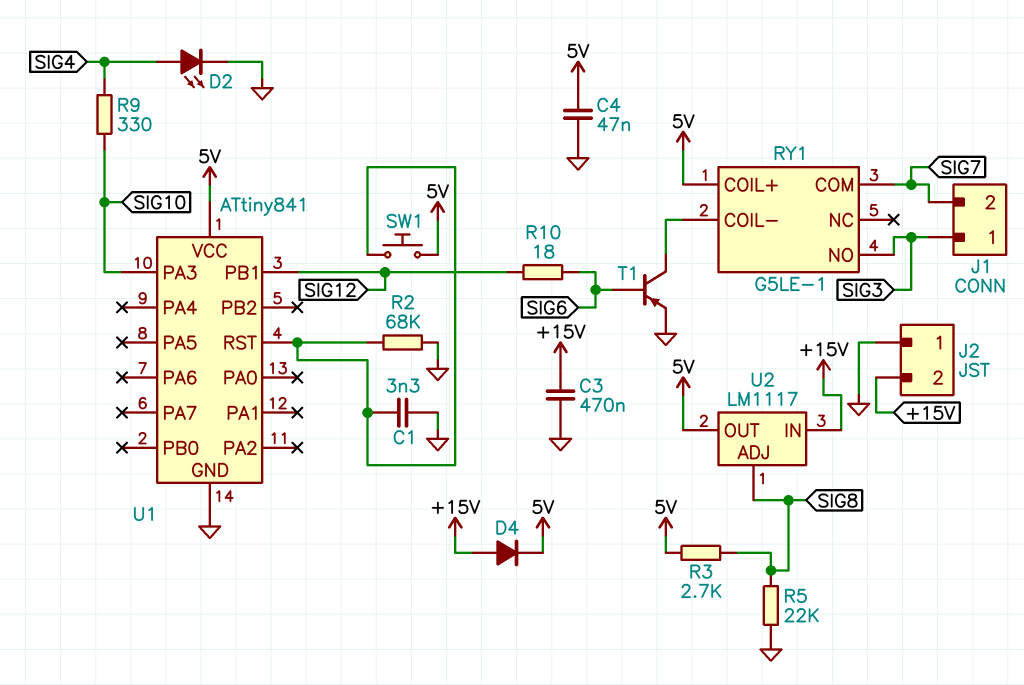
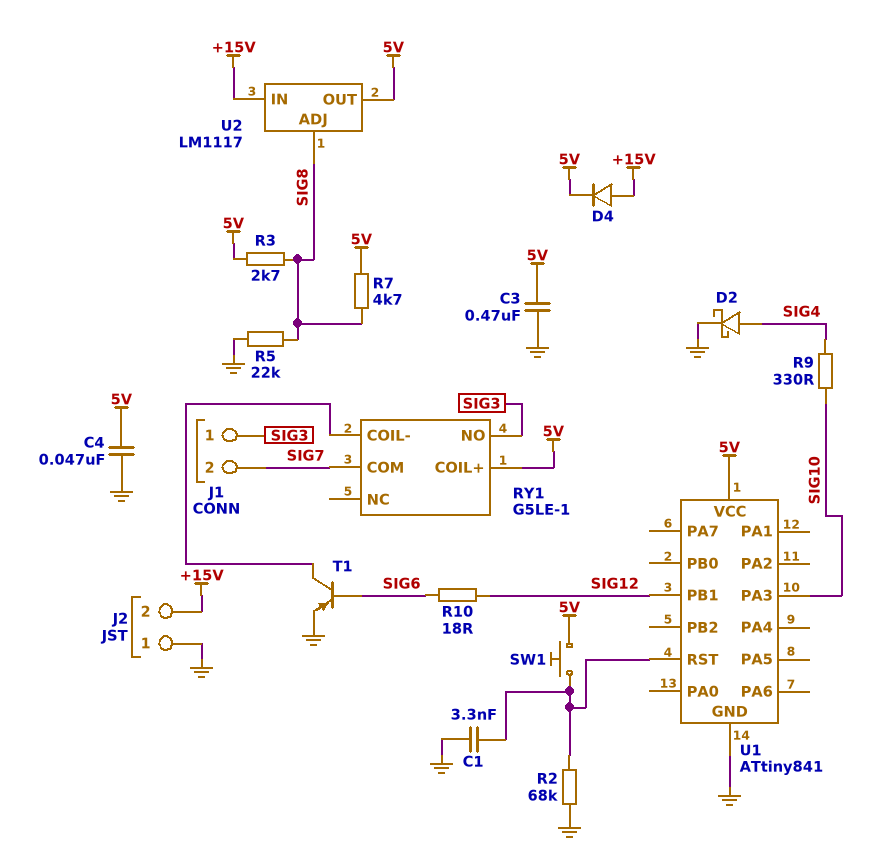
C3: 470nF (+15V, GND) -> 470nF (5V, GND)
D2: LED (A SIG4, K GND) -> schottky (A SIG4, K GND)
R7: none -> 4.7k (5V, SIG8)

